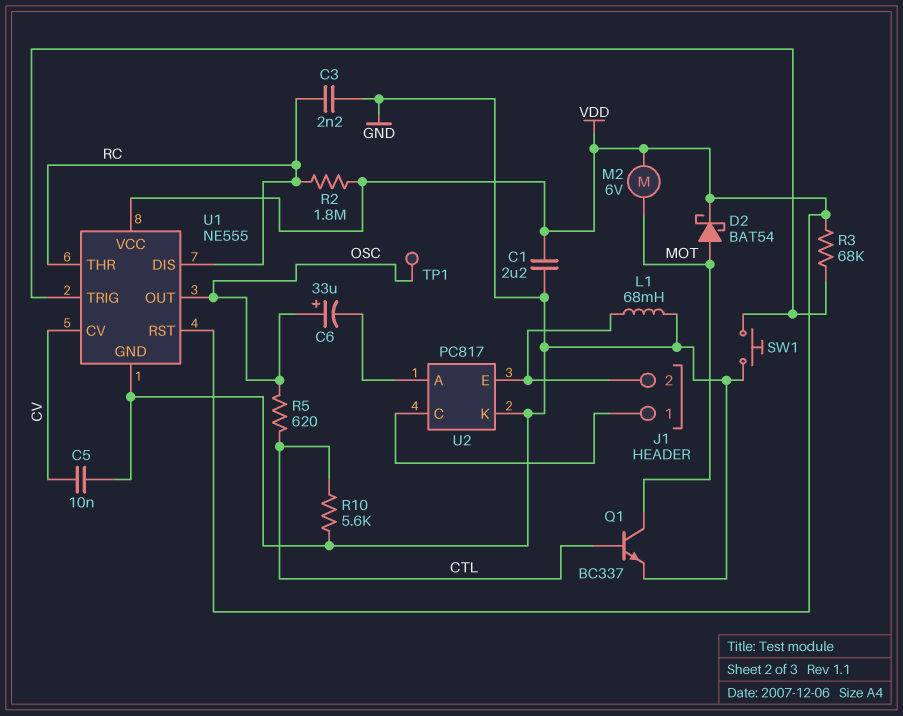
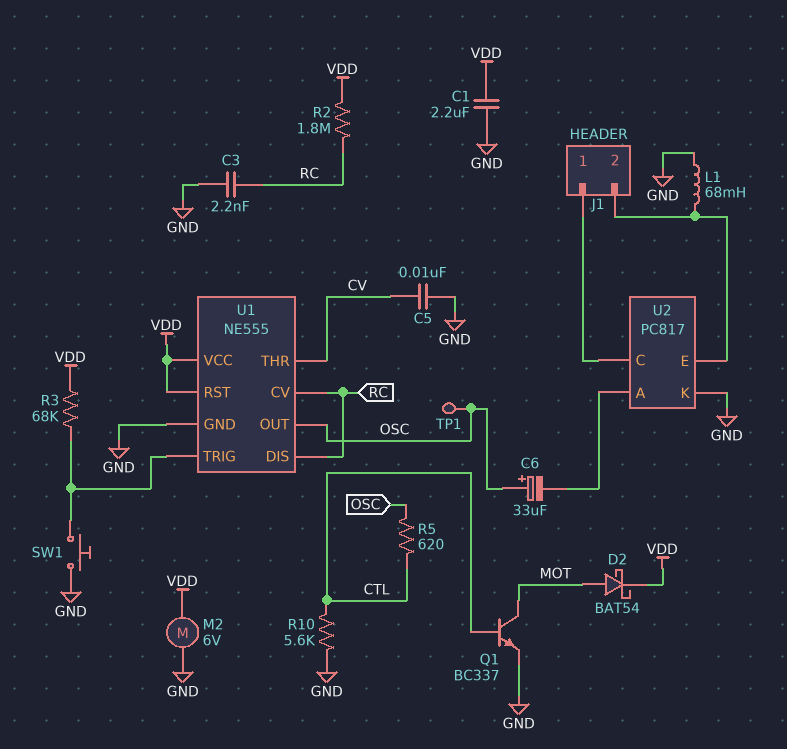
M2: motor 6V (MOT, VDD) -> motor 6V (GND, VDD)
U1 pin CV: CV -> RC
U1 pin THR: RC -> CV

